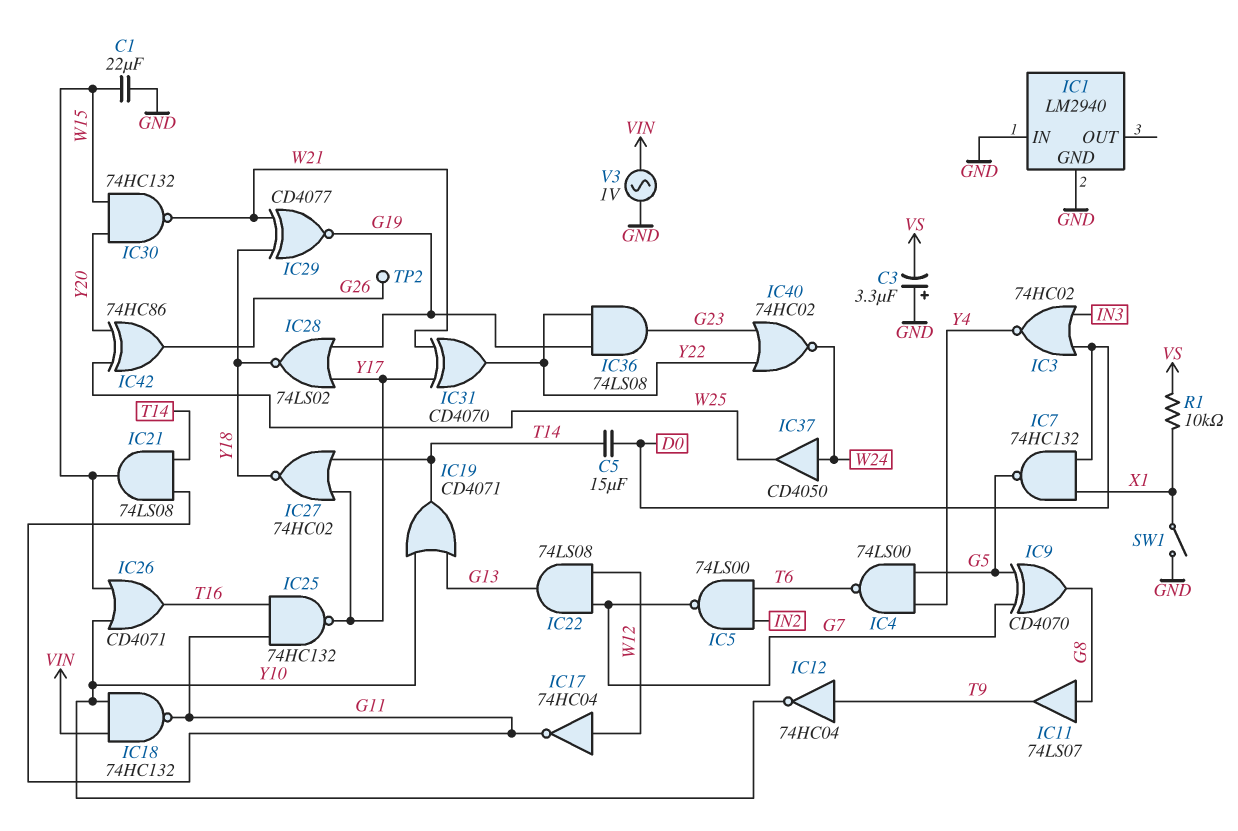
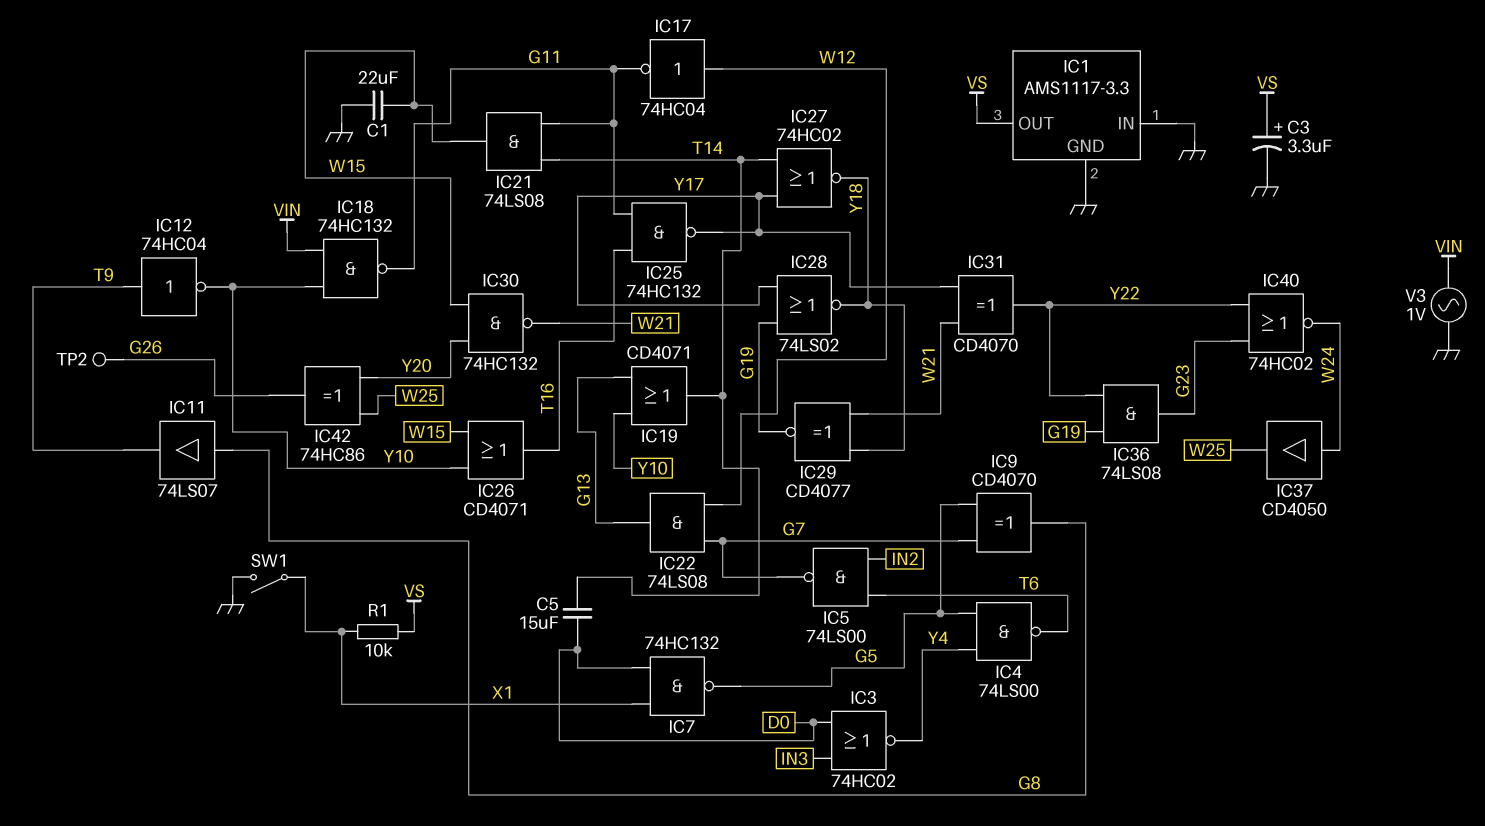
C3: 3.3uF (plus GND, minus VS) -> 3.3uF (plus VS, minus GND)
IC1: LM2940 -> AMS1117-3.3
IC1 pin OUT: none -> VS

